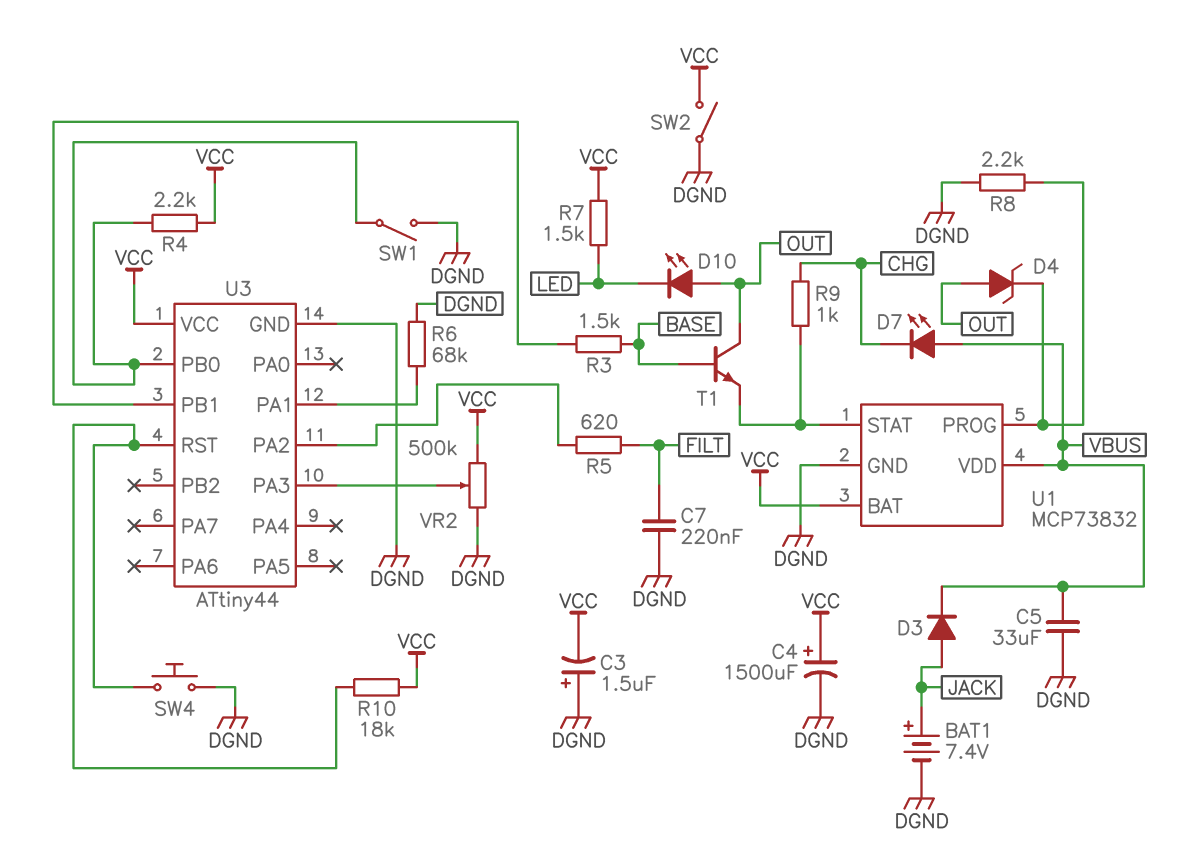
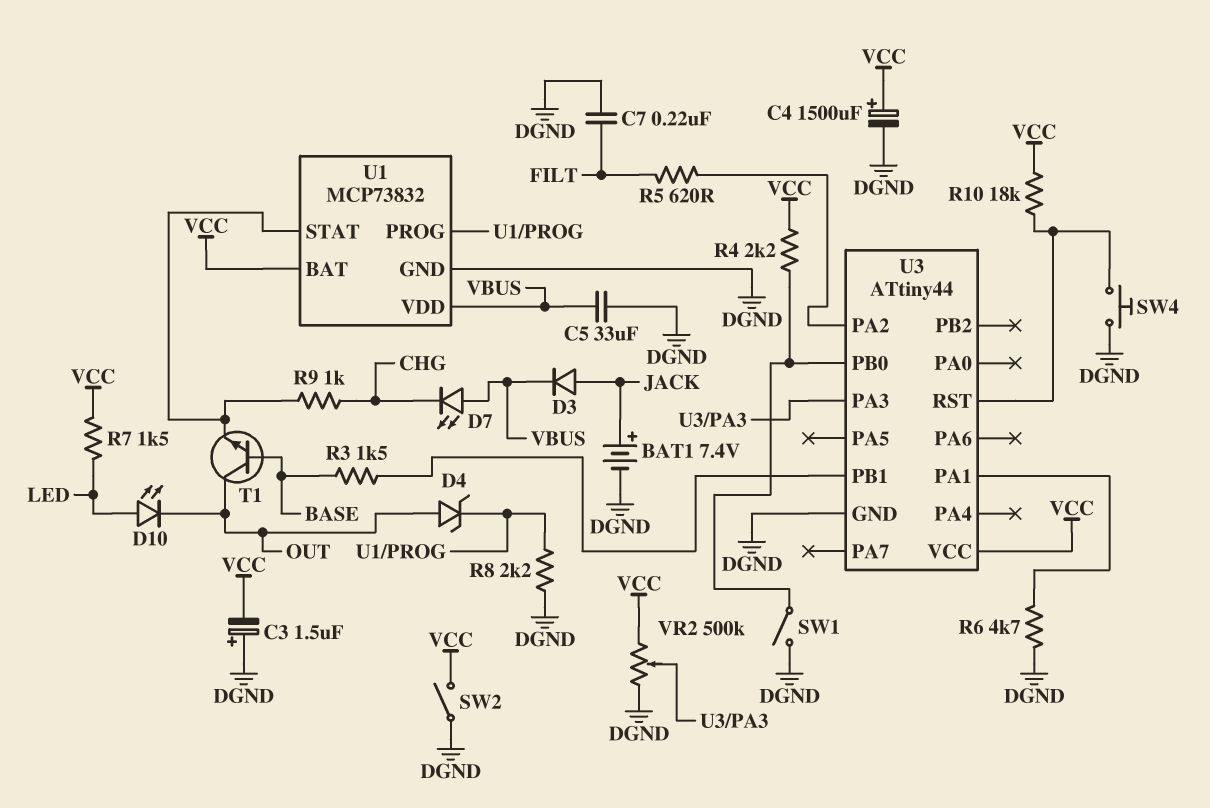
D10: LED (A OUT, K LED) -> LED (A LED, K OUT)
R6: 68k (DGND, U3/PA1) -> 4.7k (DGND, U3/PA1)

